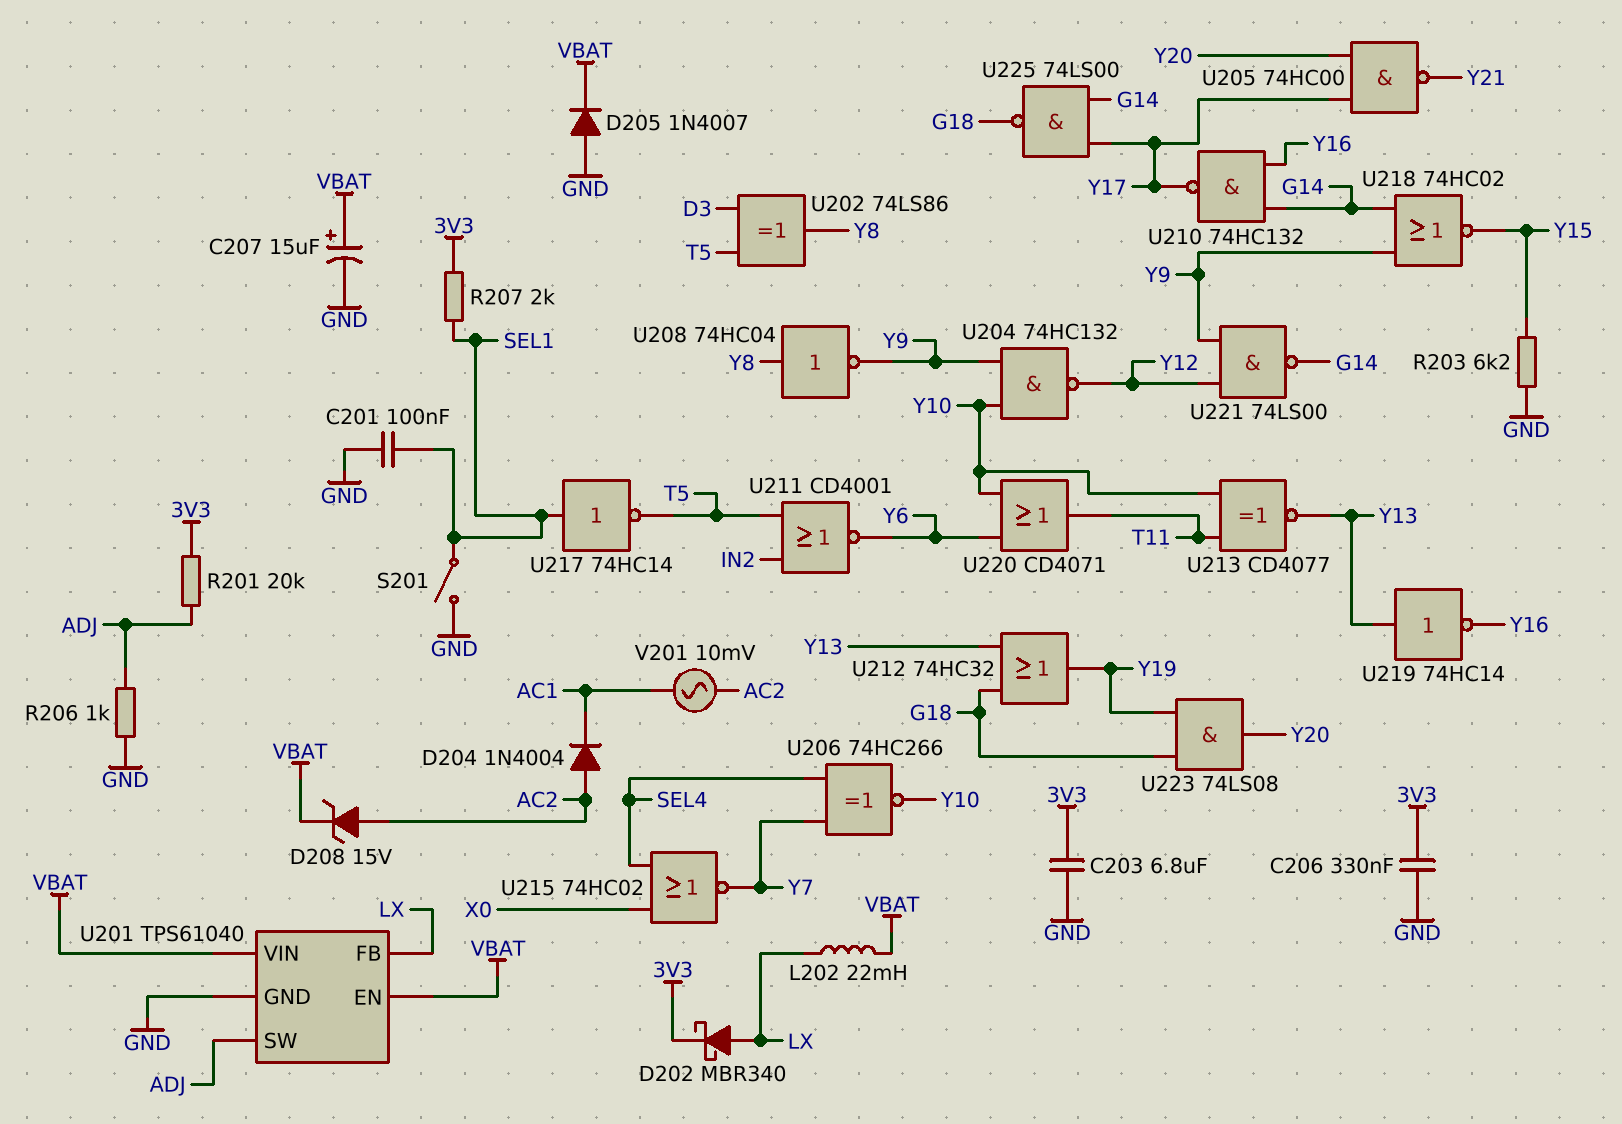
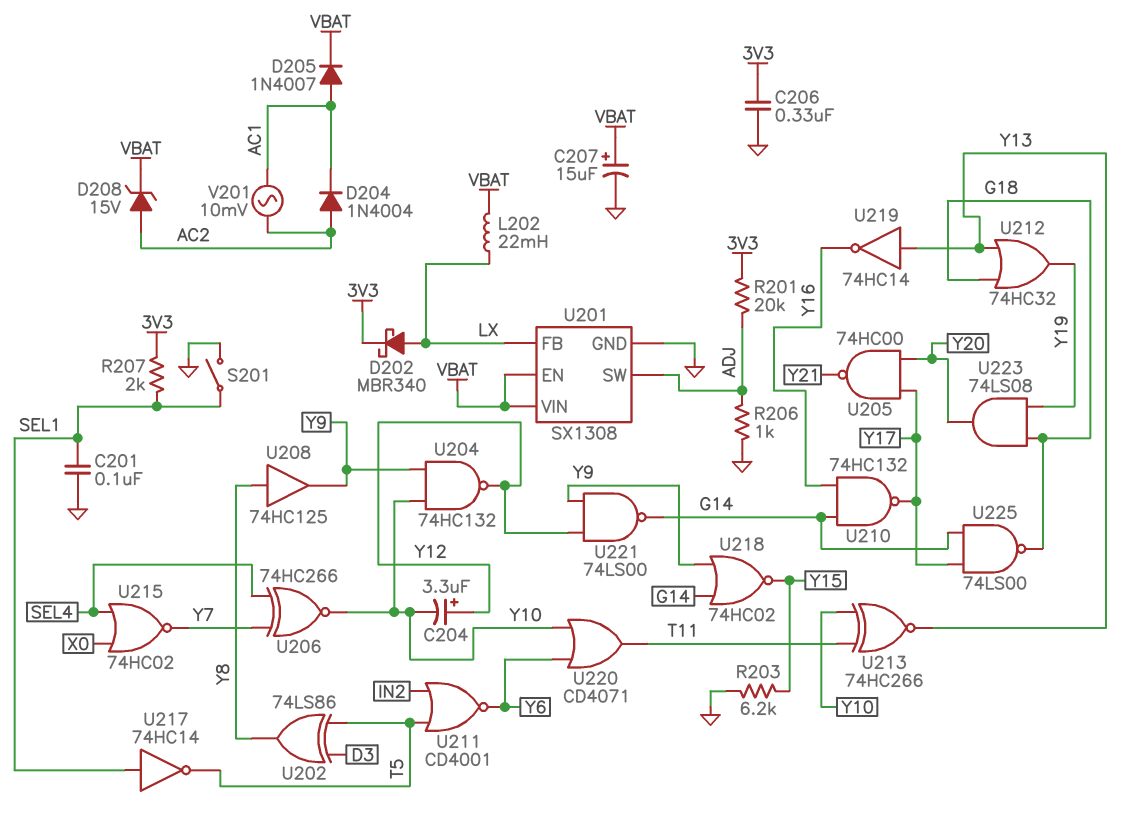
C203: 6.8uF (3V3, GND) -> none
C204: none -> 3.3uF (plus Y12, minus Y10)
D205: diode 1N4007 (A GND, K VBAT) -> diode 1N4007 (A AC1, K VBAT)
U201: TPS61040 -> SX1308
U208: NOT 74HC04 (in Y8, out Y9) -> buffer 74HC125 (in Y8, out Y9)
U213: XNOR CD4077 (in T11, in Y10, out Y13) -> XNOR 74HC266 (in T11, in Y10, out Y13)

